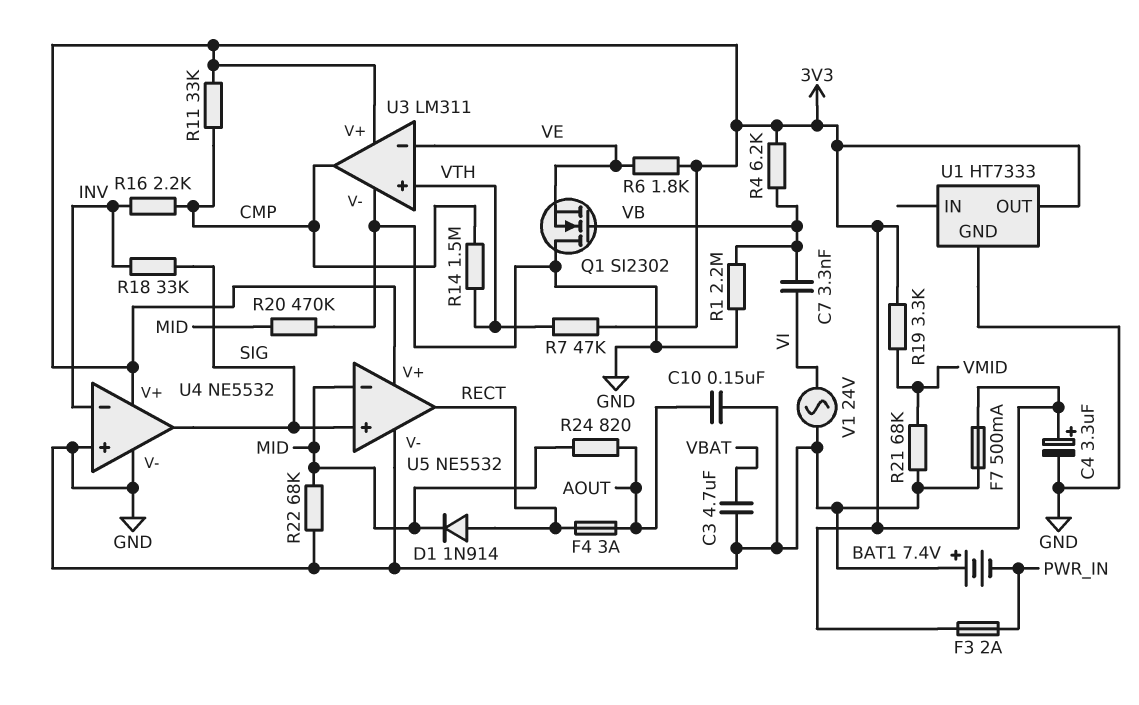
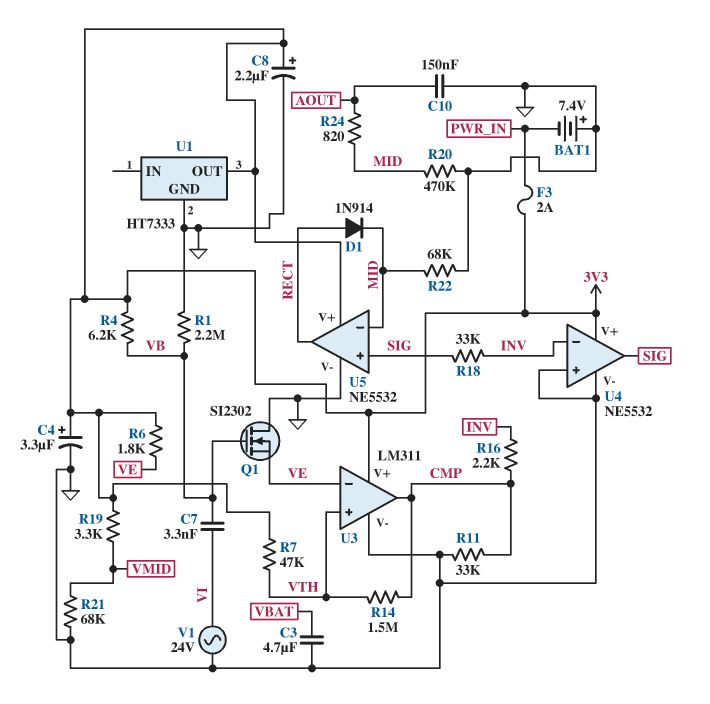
C8: none -> 2.2uF (plus 3V3, minus GND)
F4: 3A (AOUT, RECT) -> none
F7: 500mA (3V3, GND) -> none
R11: 33k (3V3, CMP) -> 33k (CMP, GND)

